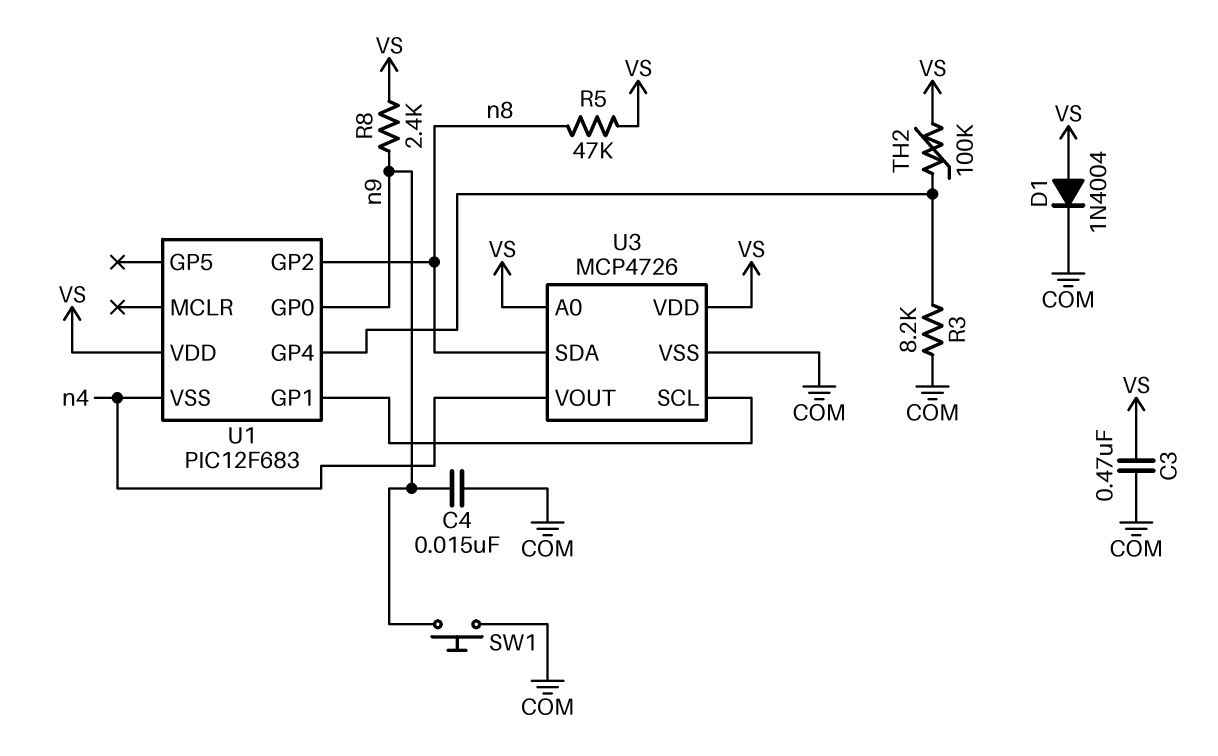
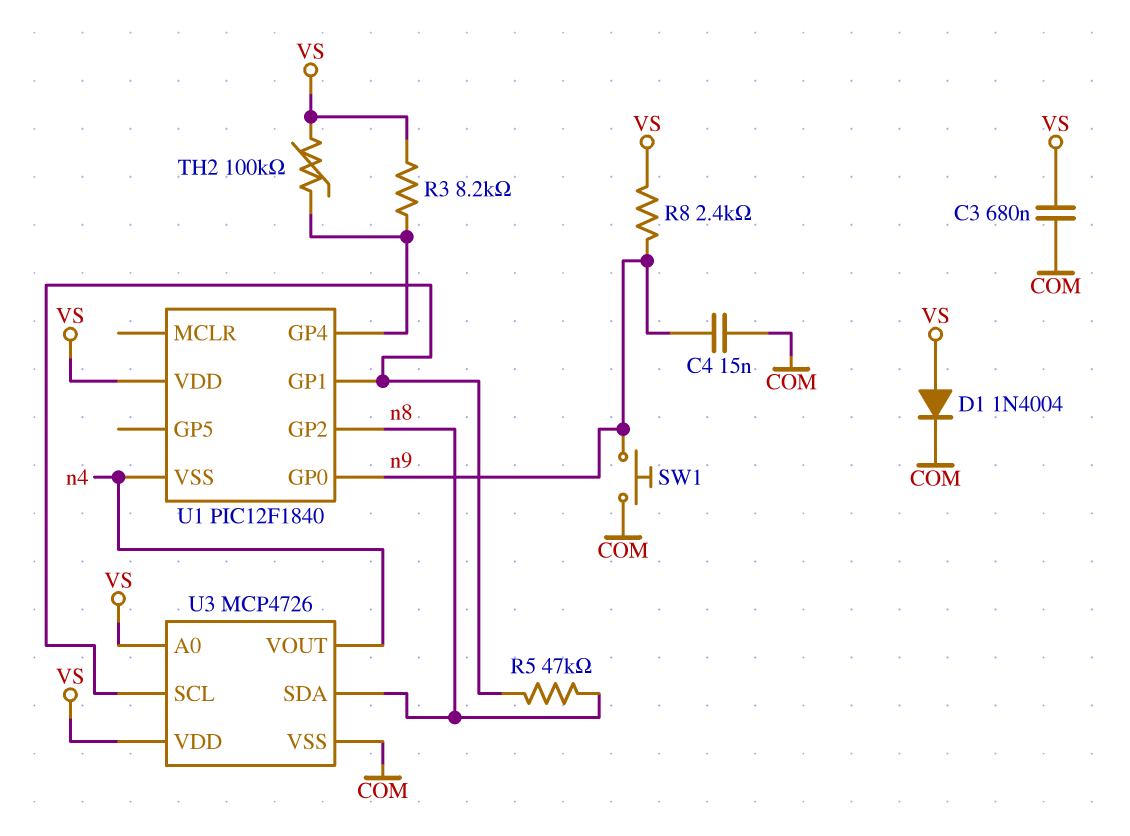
C3: 470nF (COM, VS) -> 680nF (COM, VS)
R3: 8.2k (COM, U1/GP4) -> 8.2k (U1/GP4, VS)
R5: 47k (VS, n8) -> 47k (U1/GP1, n8)
U1: PIC12F683 -> PIC12F1840

